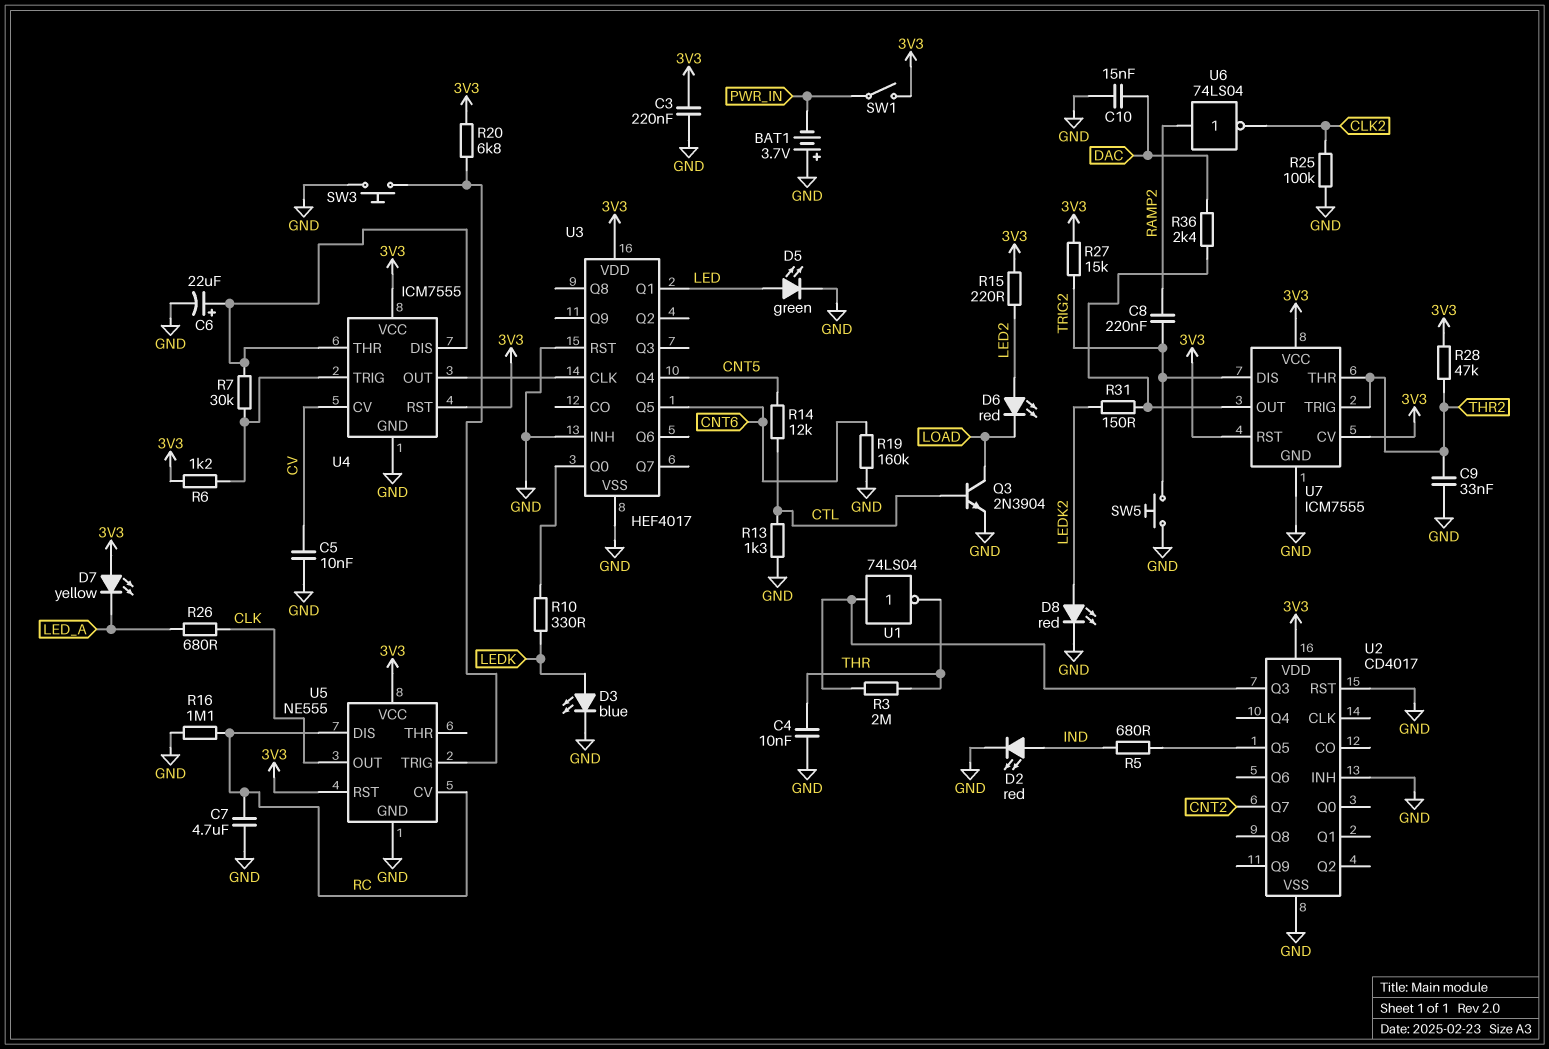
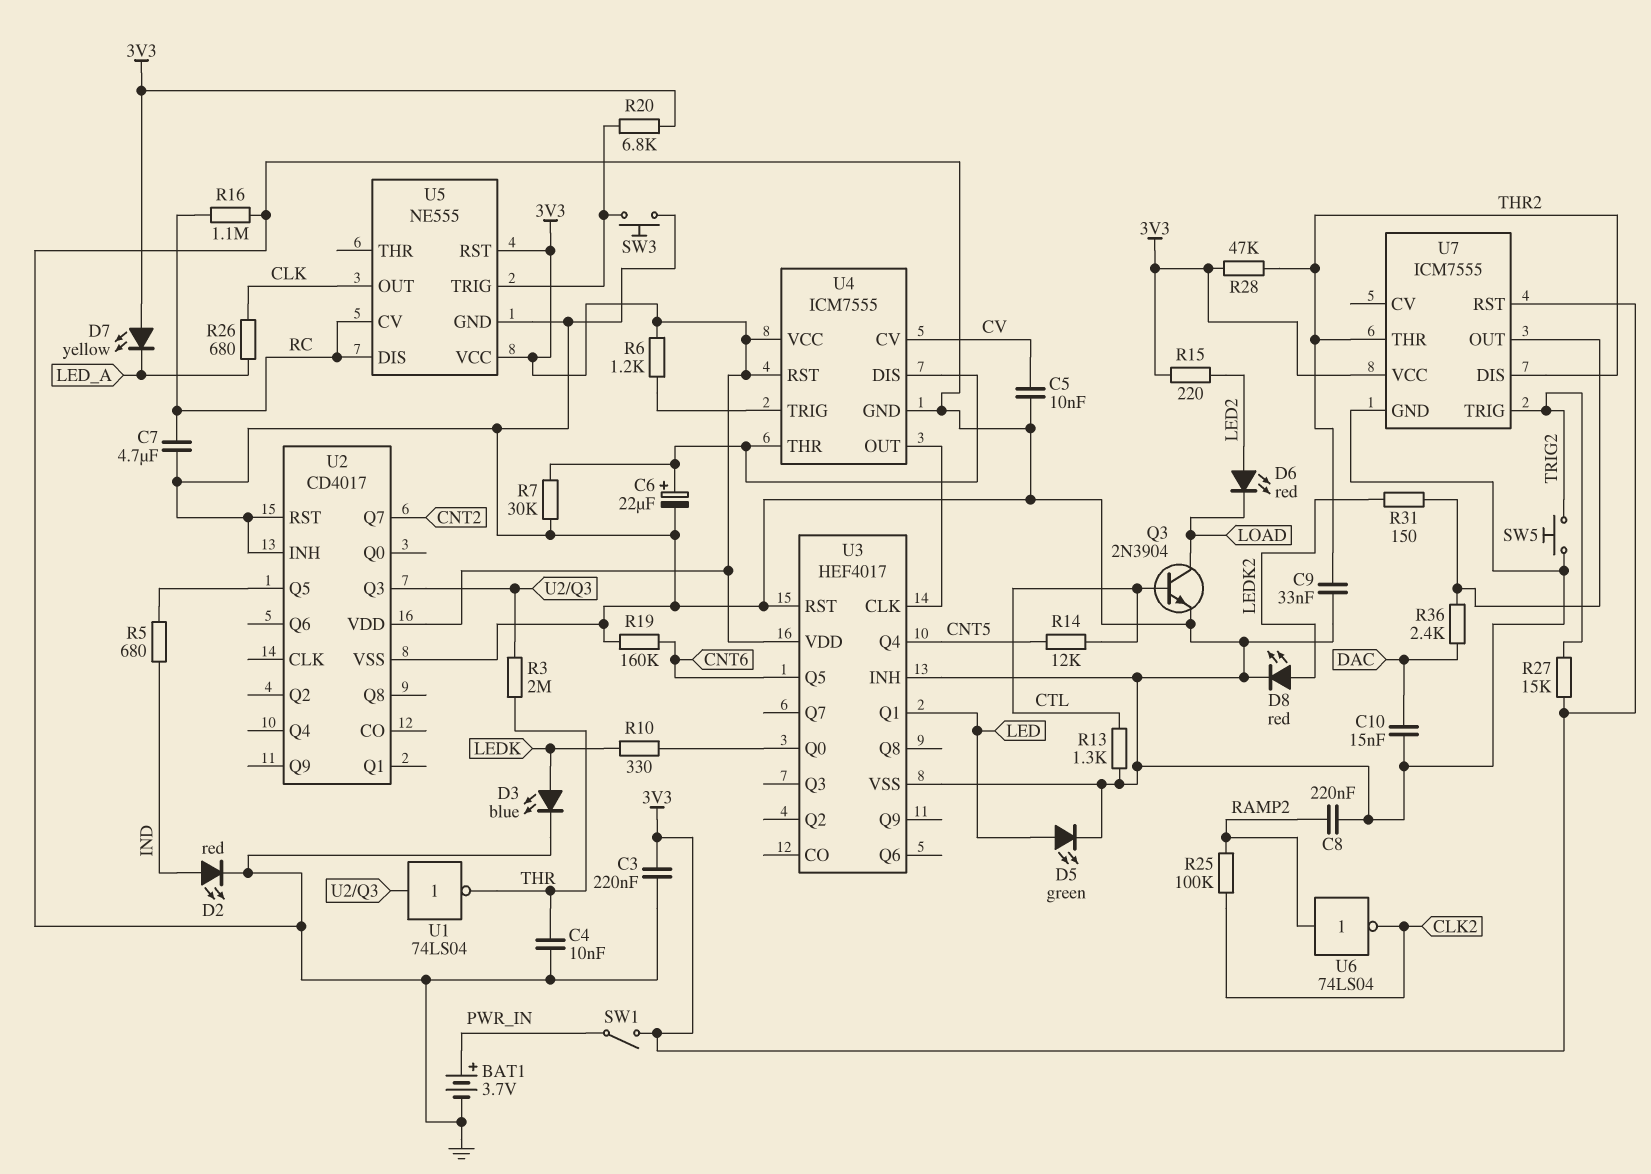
BAT1: 3.7V (plus GND, minus PWR_IN) -> 3.7V (plus PWR_IN, minus GND)
C8: 220nF (RAMP2, TRIG2) -> 220nF (GND, RAMP2)
R7: 30k (U4/DIS, U4/TRIG) -> 30k (GND, U4/DIS)
R25: 100k (CLK2, GND) -> 100k (CLK2, RAMP2)
U7 pin CV: 3V3 -> none
U7 pin DIS: TRIG2 -> THR2
U7 pin TRIG: THR2 -> TRIG2

